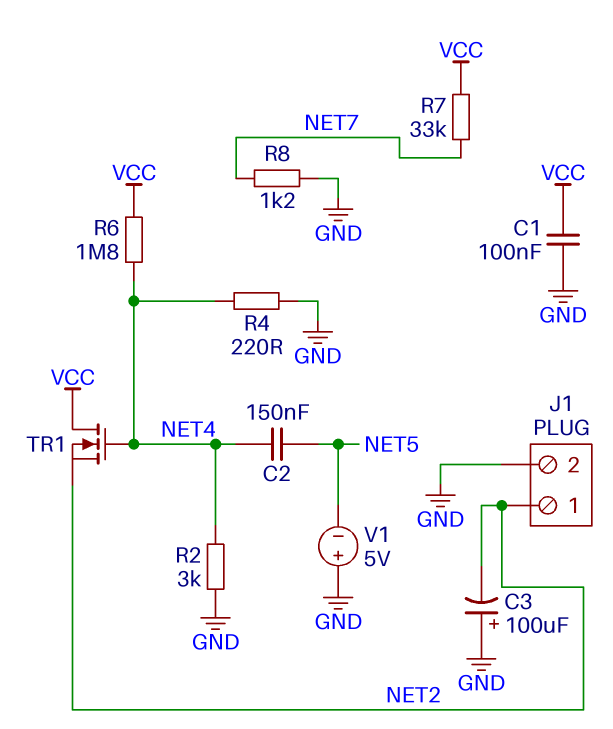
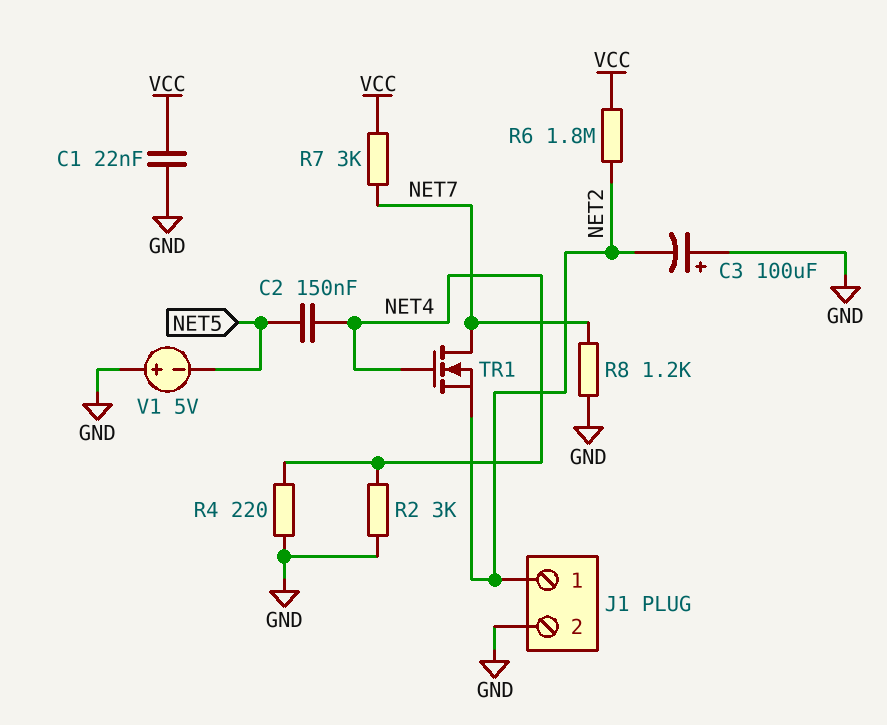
C1: 100nF (GND, VCC) -> 22nF (GND, VCC)
R6: 1.8M (NET4, VCC) -> 1.8M (NET2, VCC)
R7: 33k (NET7, VCC) -> 3k (NET7, VCC)
TR1: NMOS (G NET4, D VCC, S NET2) -> NMOS (G NET4, D NET7, S NET2)

